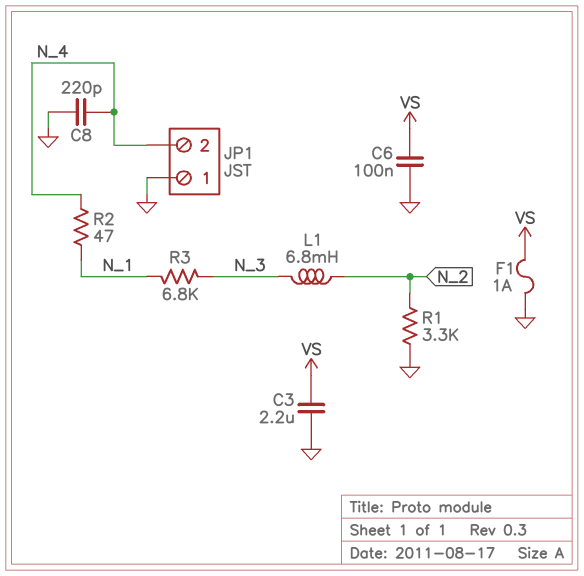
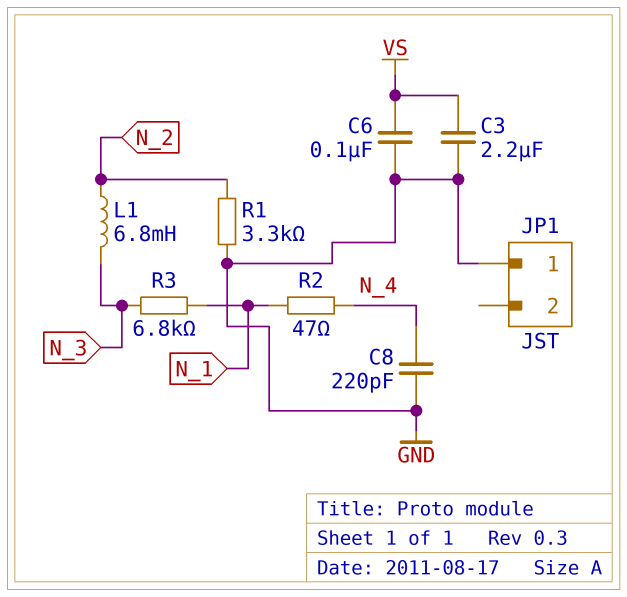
F1: 1A (GND, VS) -> none
JP1 pin 2: N_4 -> none

